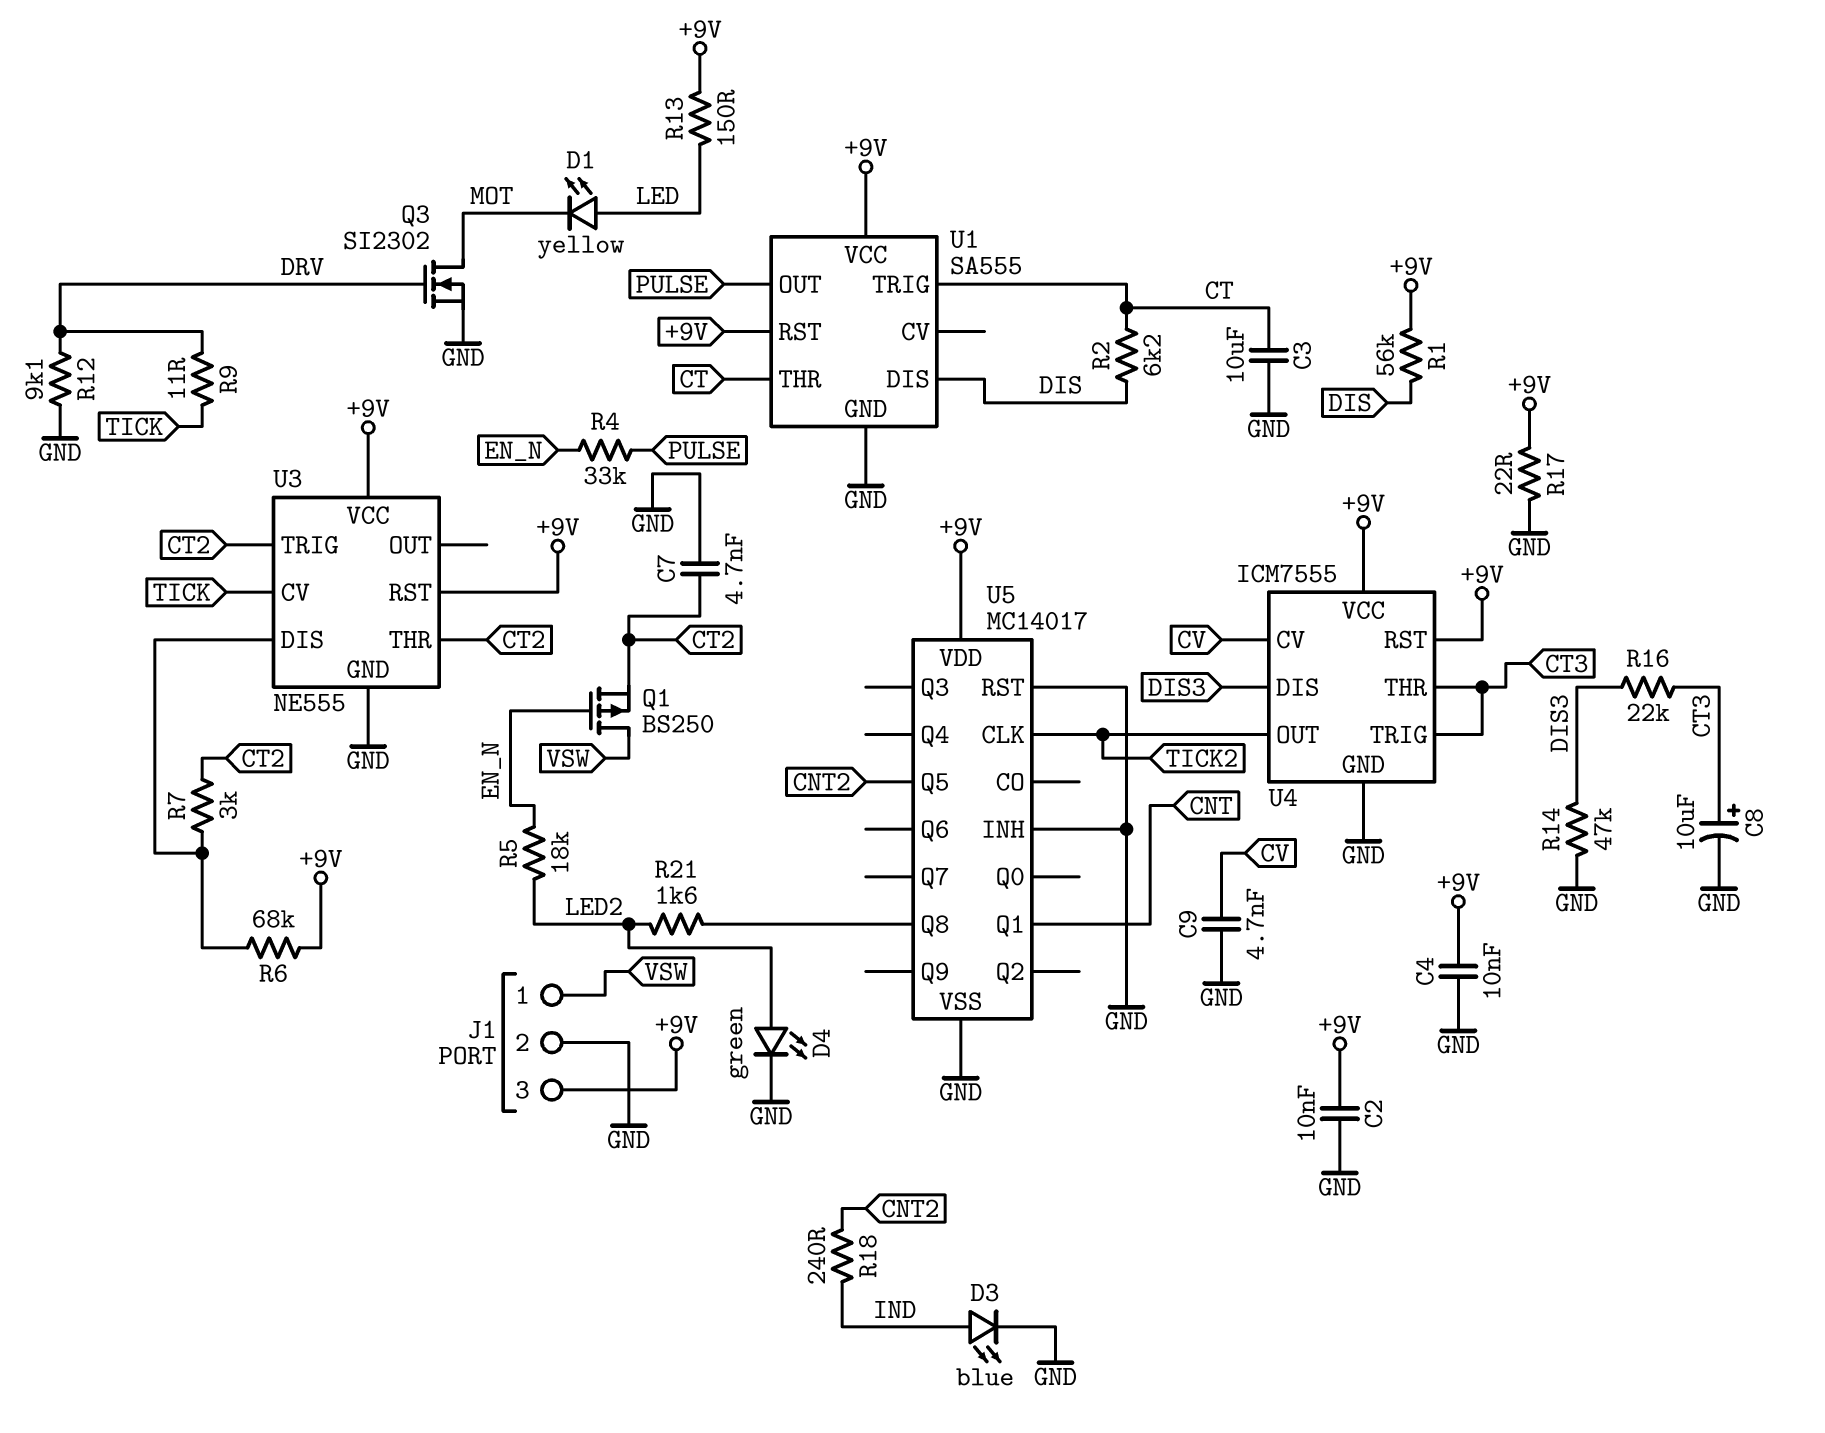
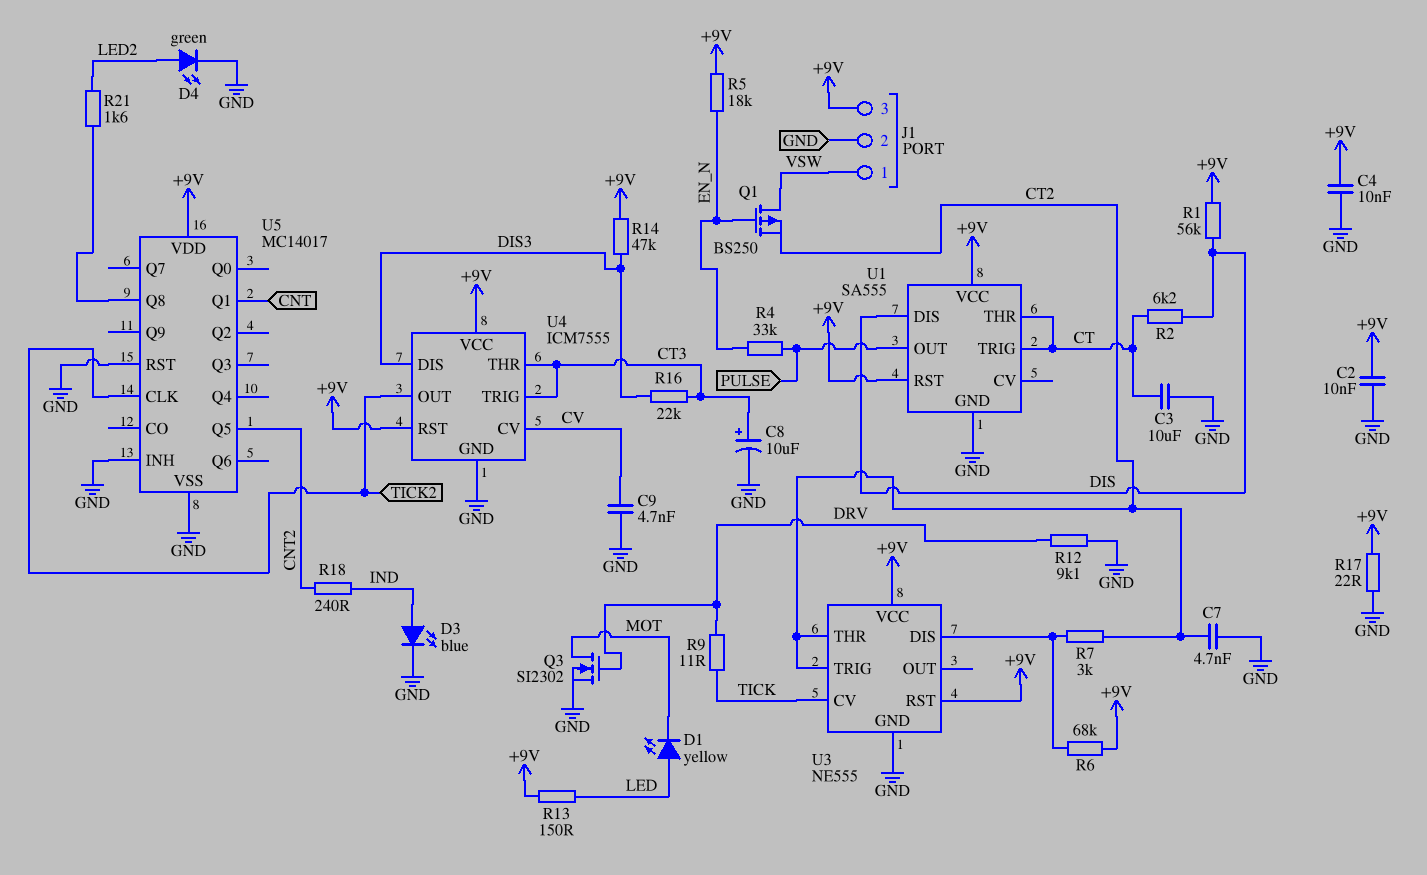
R5: 18k (EN_N, LED2) -> 18k (+9V, EN_N)
R14: 47k (DIS3, GND) -> 47k (+9V, DIS3)

